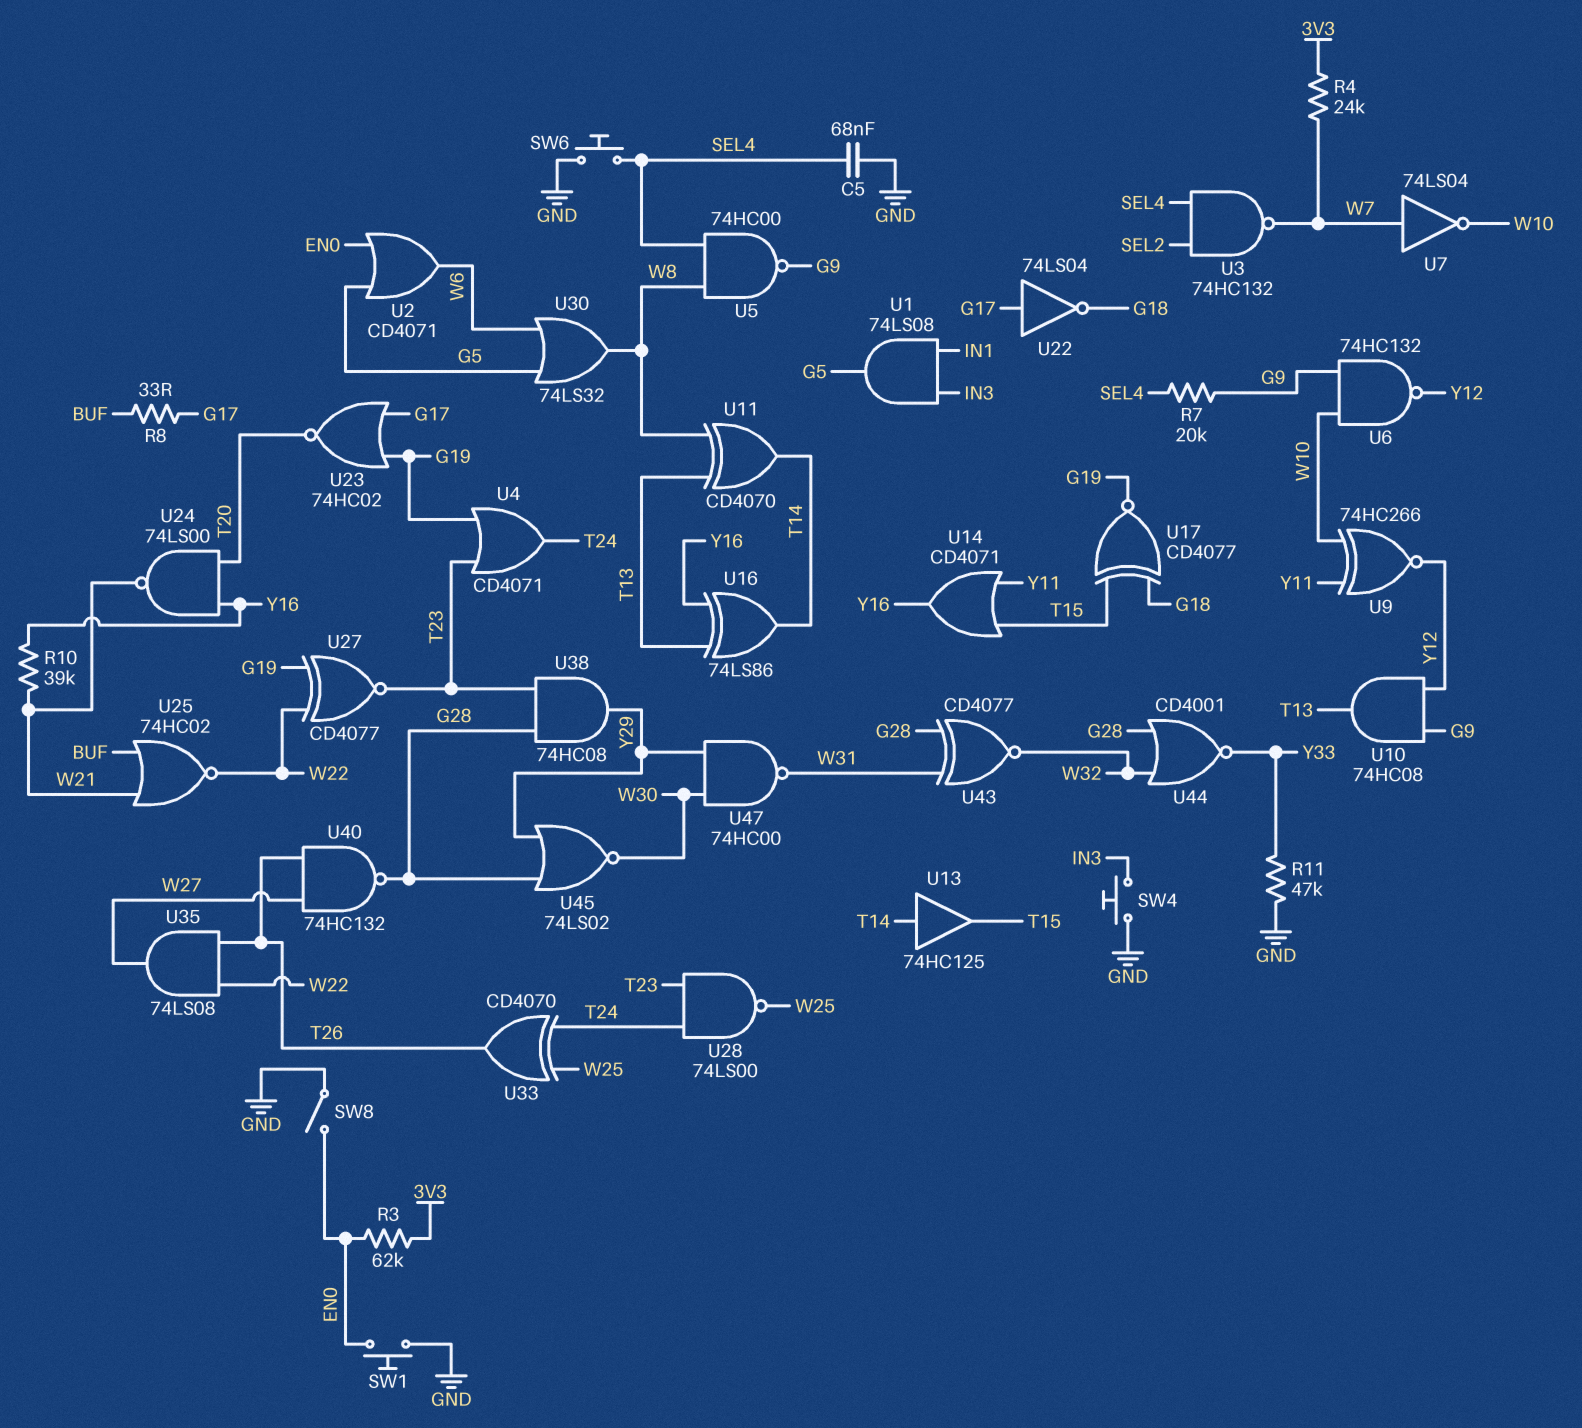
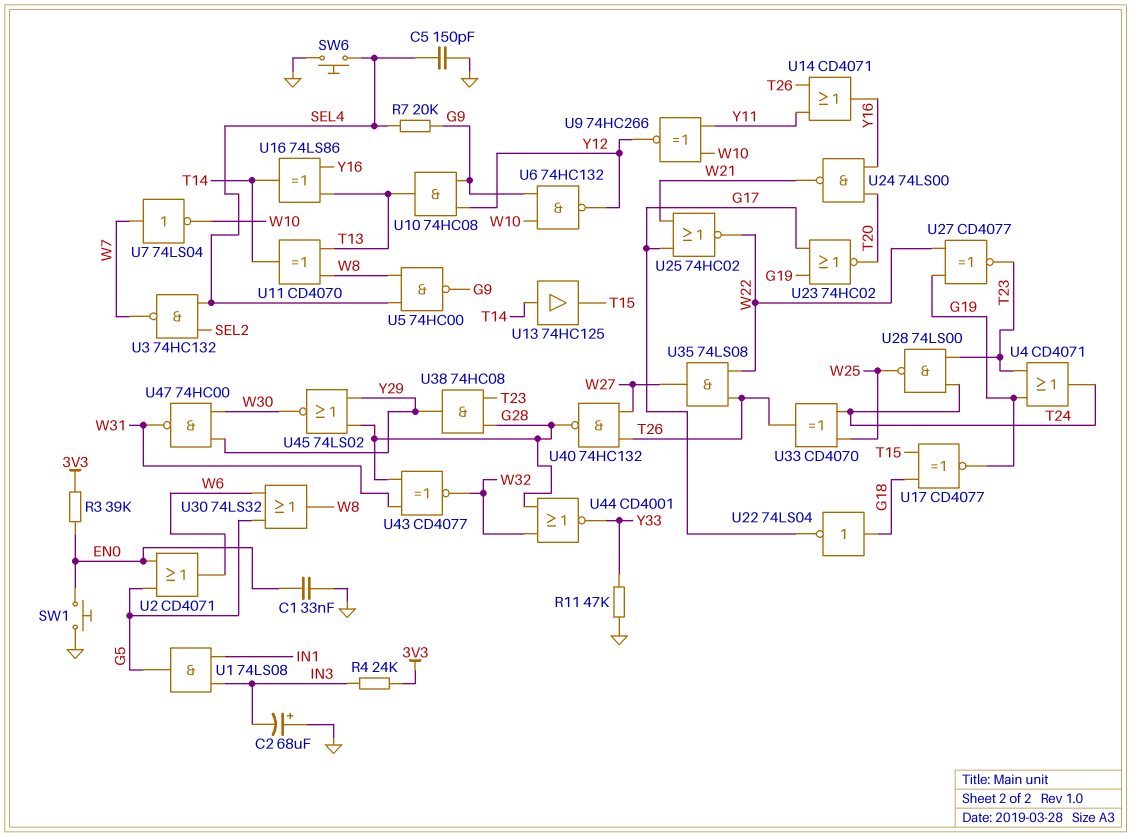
C1: none -> 33nF (EN0, GND)
C2: none -> 68uF (plus GND, minus IN3)
C5: 68nF (GND, SEL4) -> 150pF (GND, SEL4)
R3: 62k (3V3, EN0) -> 39k (3V3, EN0)
R4: 24k (3V3, W7) -> 24k (3V3, IN3)
R8: 33 (BUF, G17) -> none
R10: 39k (W21, Y16) -> none
SW4: button (GND, IN3) -> none
SW8: switch (EN0, GND) -> none
U14: OR CD4071 (in T15, in Y11, out Y16) -> OR CD4071 (in T26, in Y11, out Y16)
U22: NOT 74LS04 (in G17, out G18) -> NOT 74LS04 (in G18, out G17)
U25: NOR 74HC02 (in BUF, in W21, out W22) -> NOR 74HC02 (in G17, in W21, out W22)

